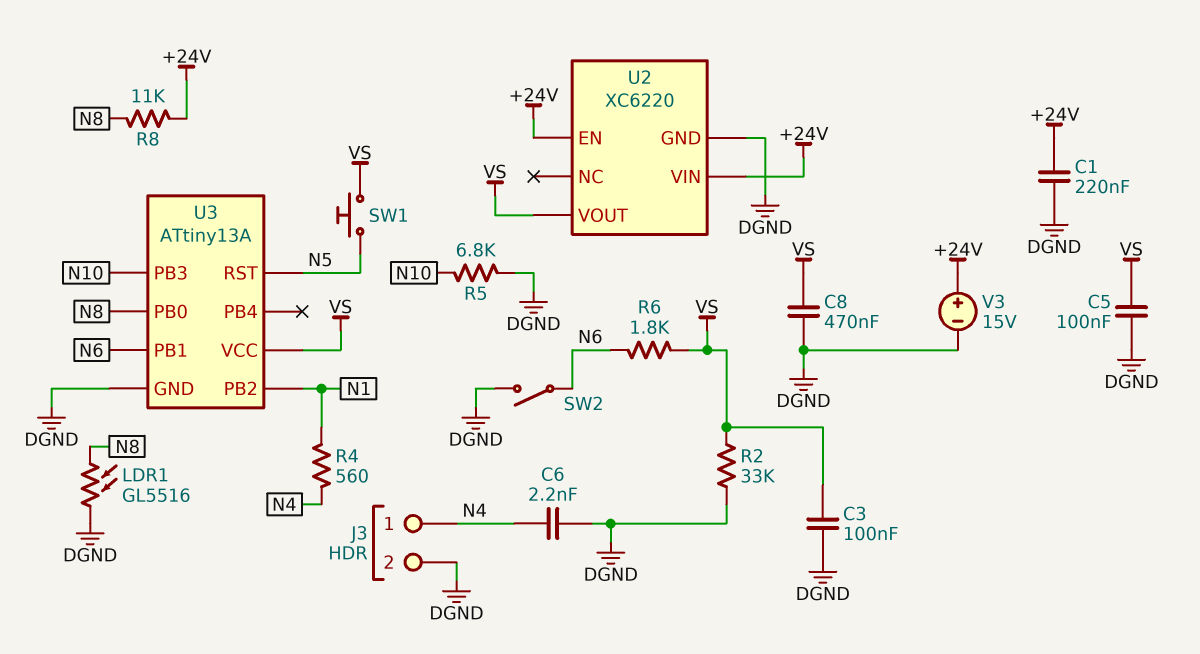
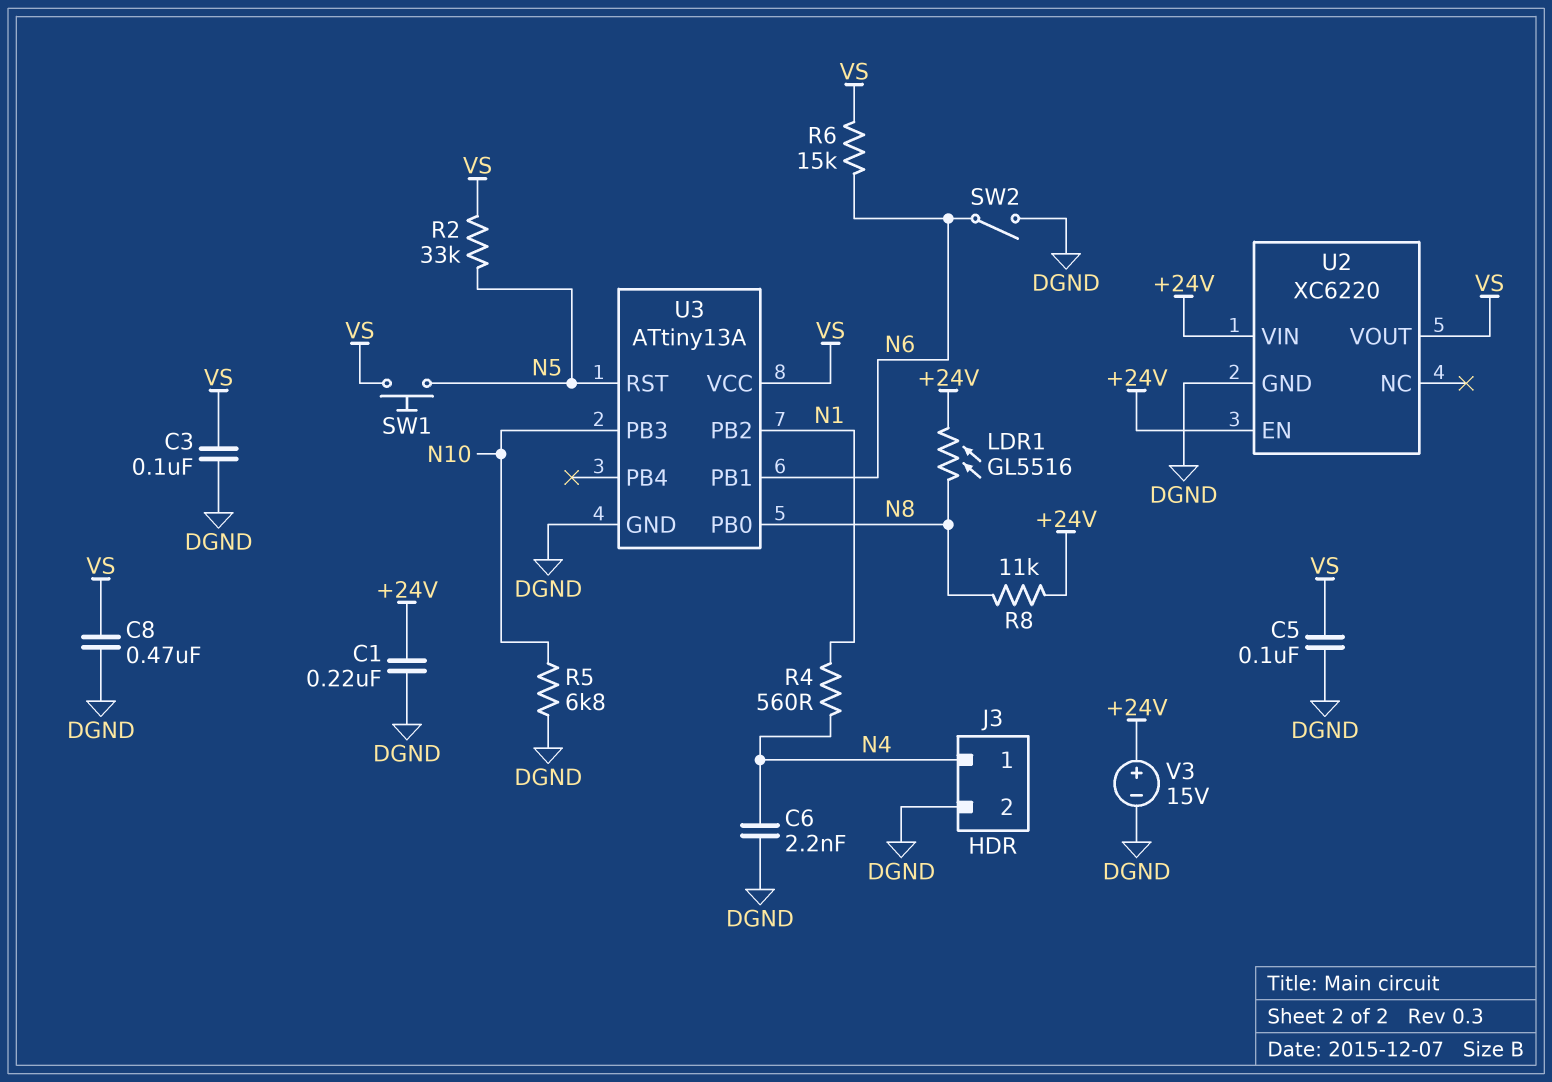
LDR1: GL5516 (DGND, N8) -> GL5516 (+24V, N8)
R2: 33k (DGND, VS) -> 33k (N5, VS)
R6: 1.8k (N6, VS) -> 15k (N6, VS)

